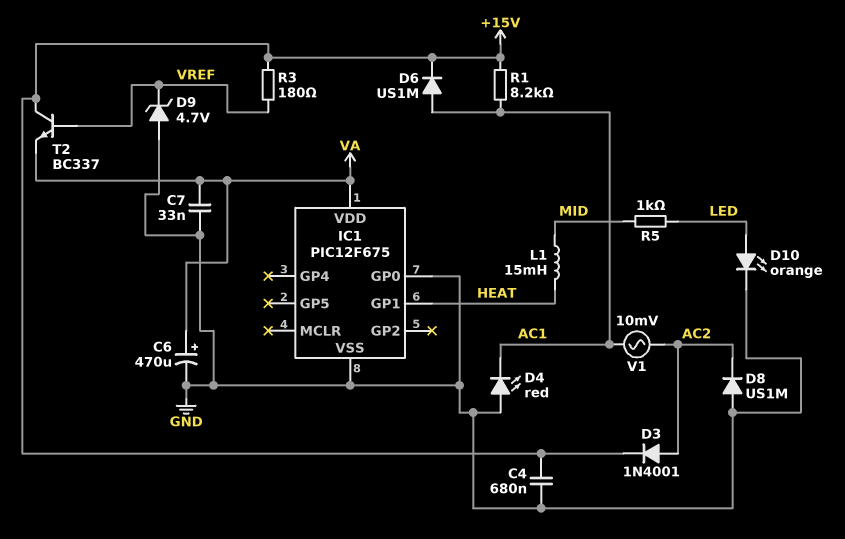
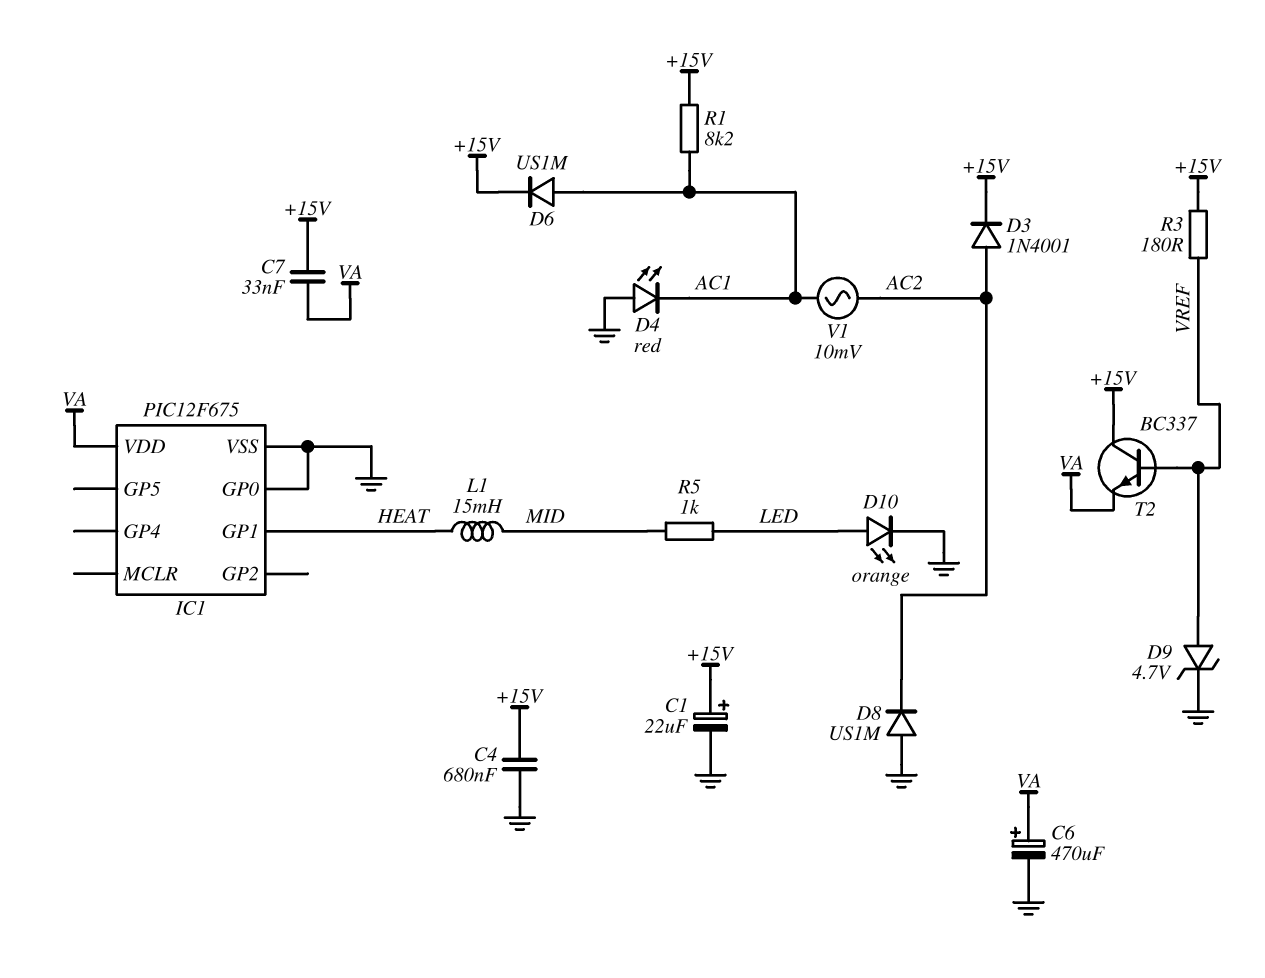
C1: none -> 22uF (plus +15V, minus GND)
C7: 33nF (GND, VA) -> 33nF (+15V, VA)
D9: zener 4.7V (A GND, K VREF) -> zener 4.7V (A VREF, K GND)

